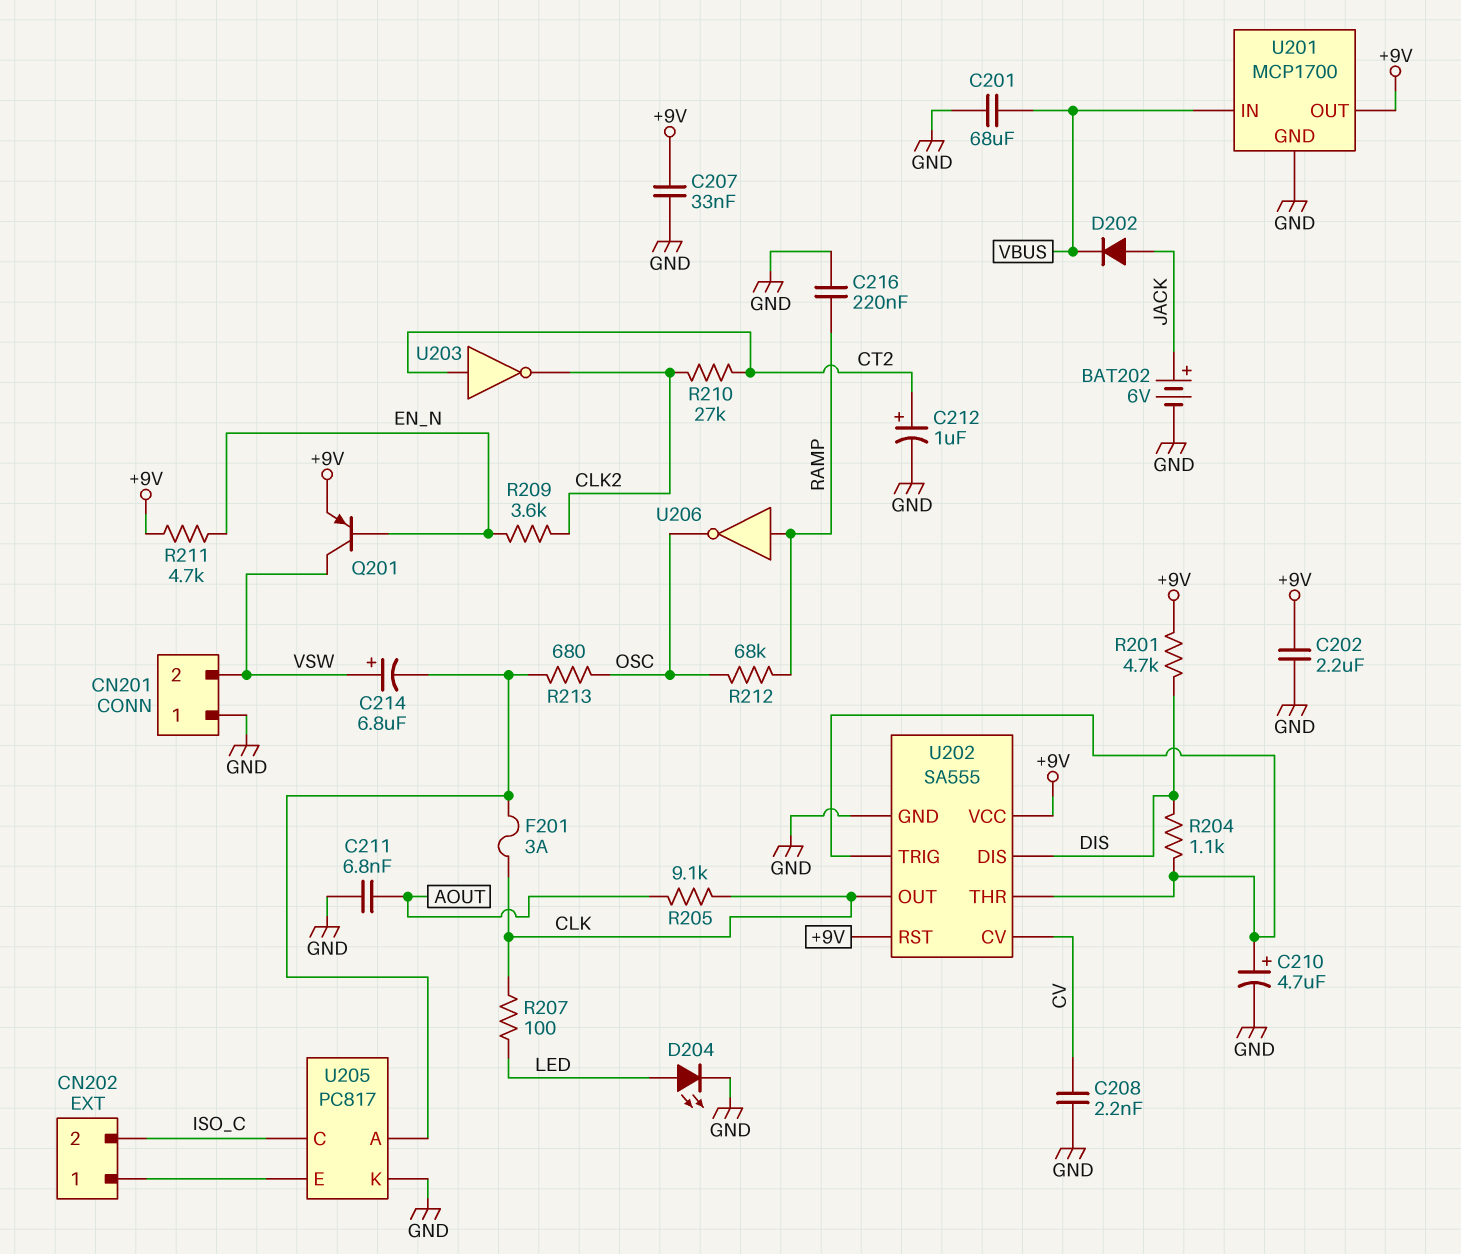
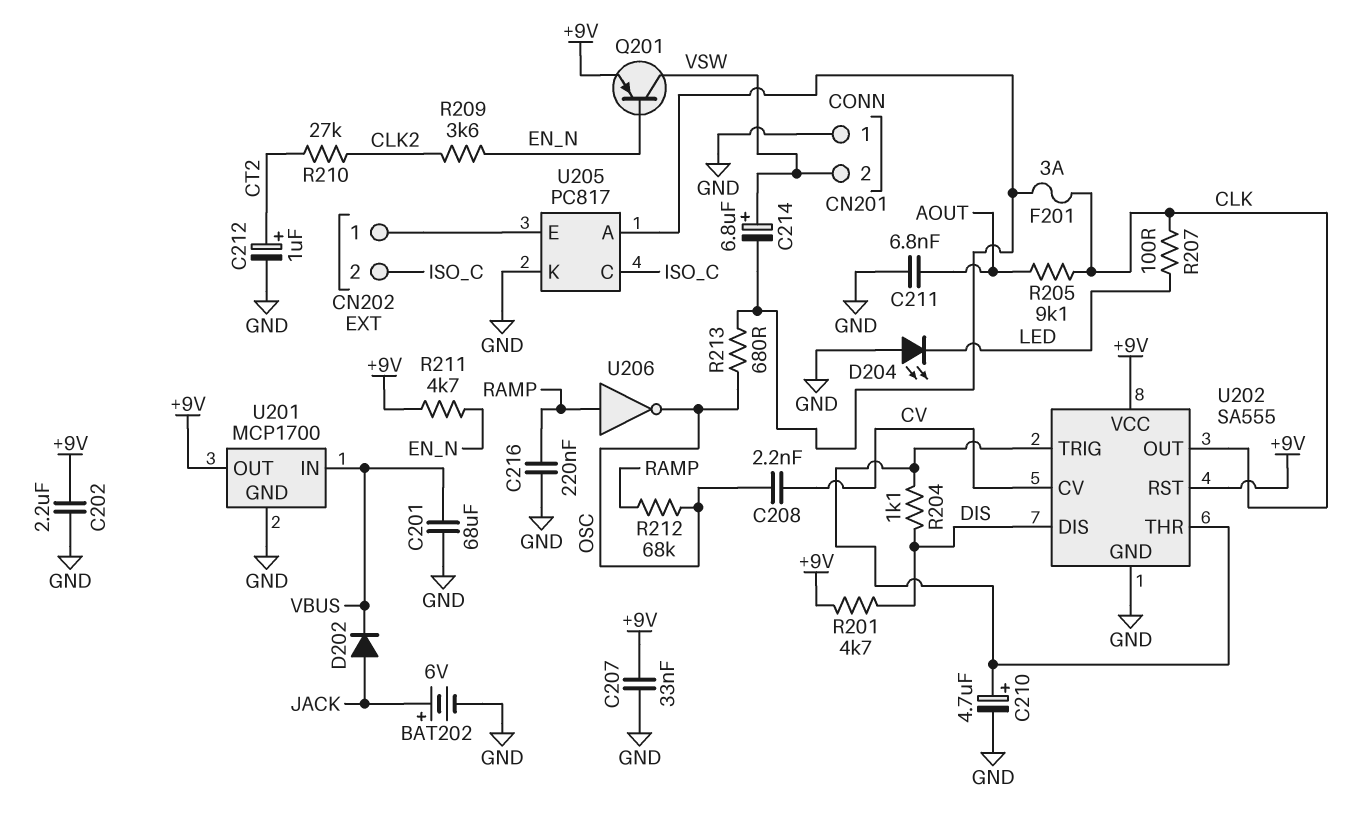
C208: 2.2nF (CV, GND) -> 2.2nF (CV, OSC)
D204: LED (A LED, K GND) -> LED (A GND, K LED)
U203: NOT (in CT2, out CLK2) -> none

